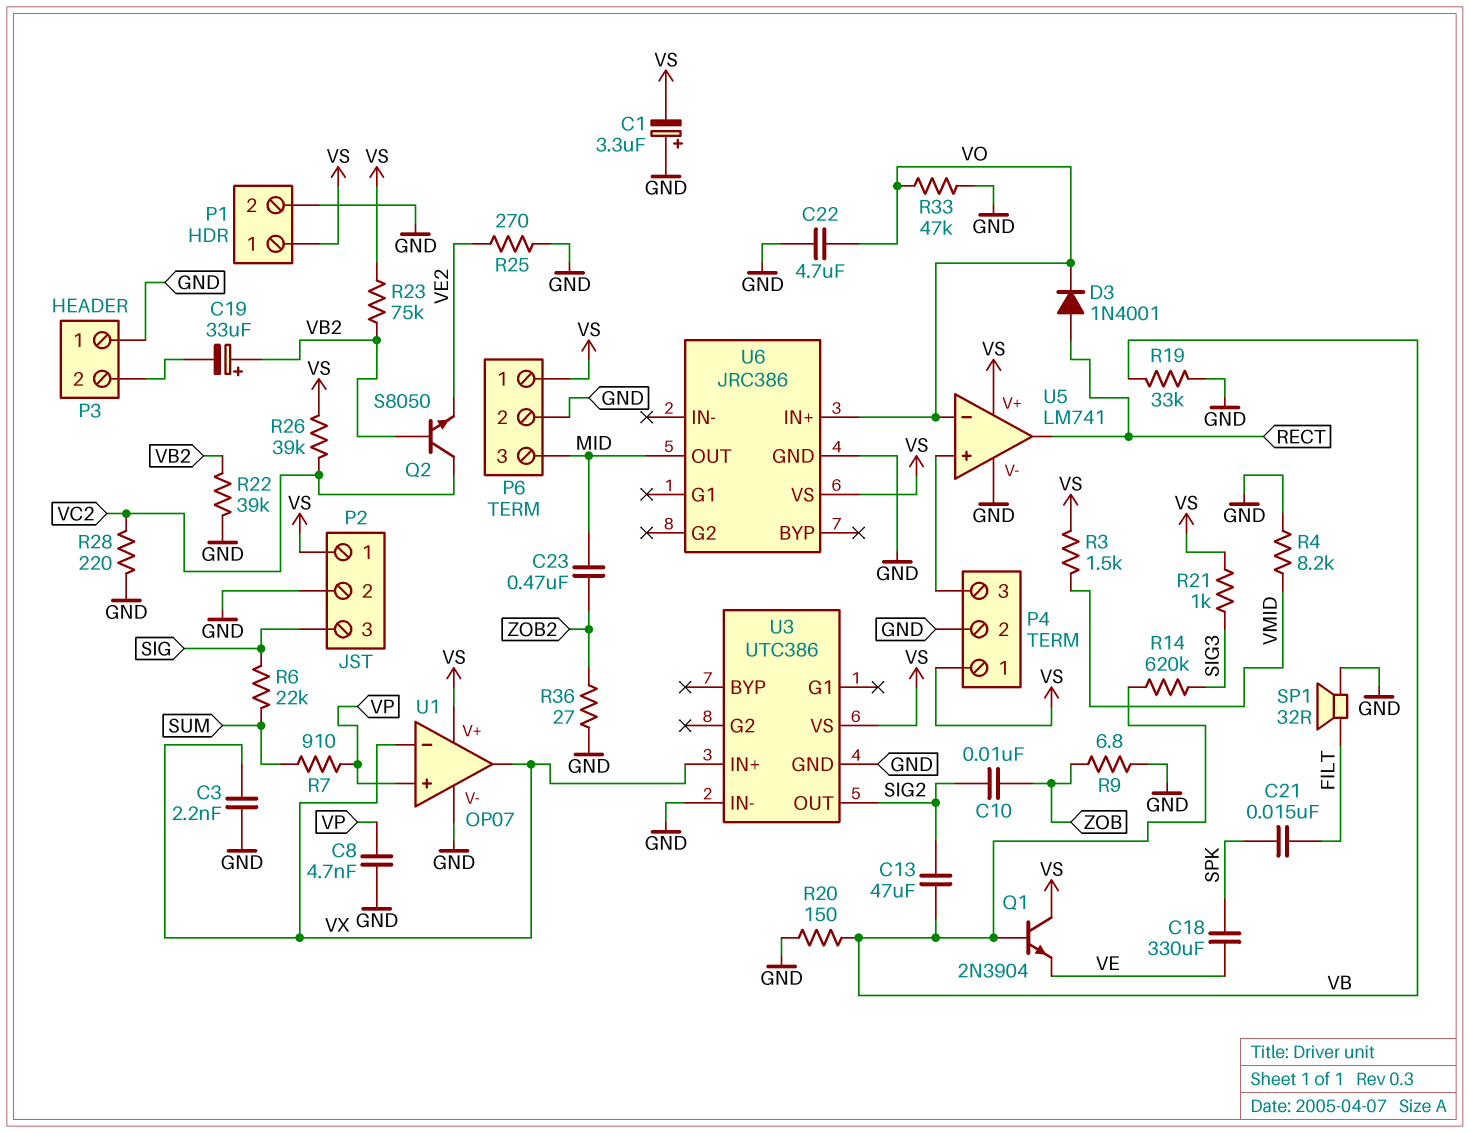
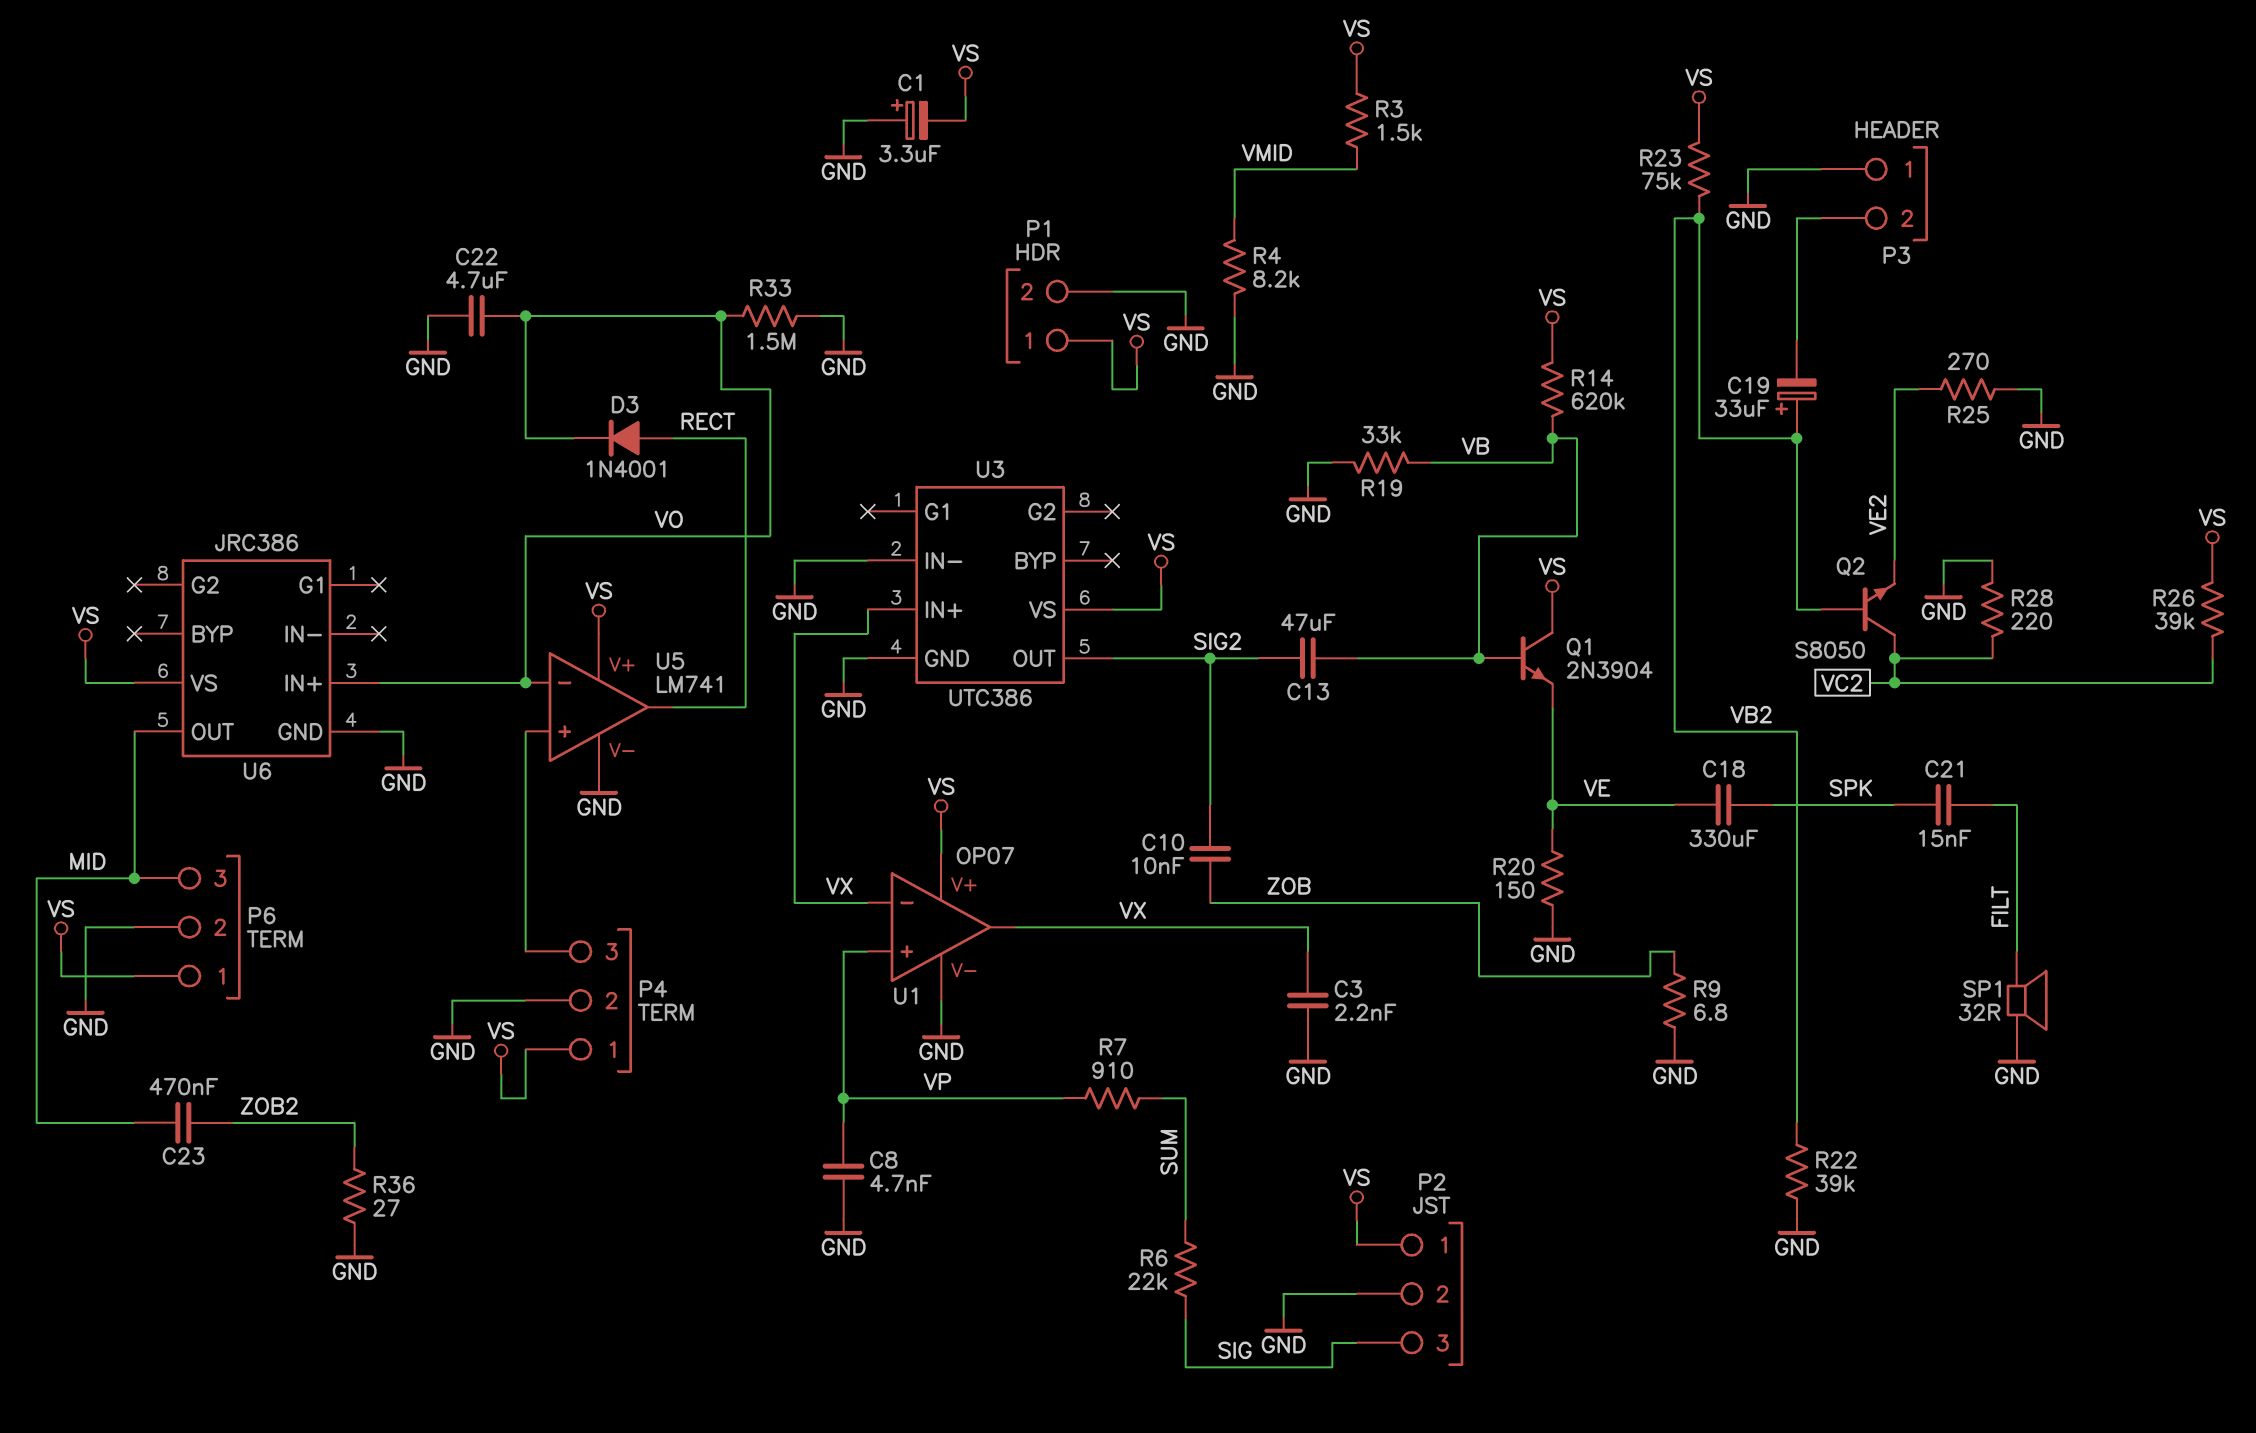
R14: 620k (SIG3, VB) -> 620k (VB, VS)
R20: 150 (GND, VB) -> 150 (GND, VE)
R21: 1k (SIG3, VS) -> none
R33: 47k (GND, VO) -> 1.5M (GND, VO)

